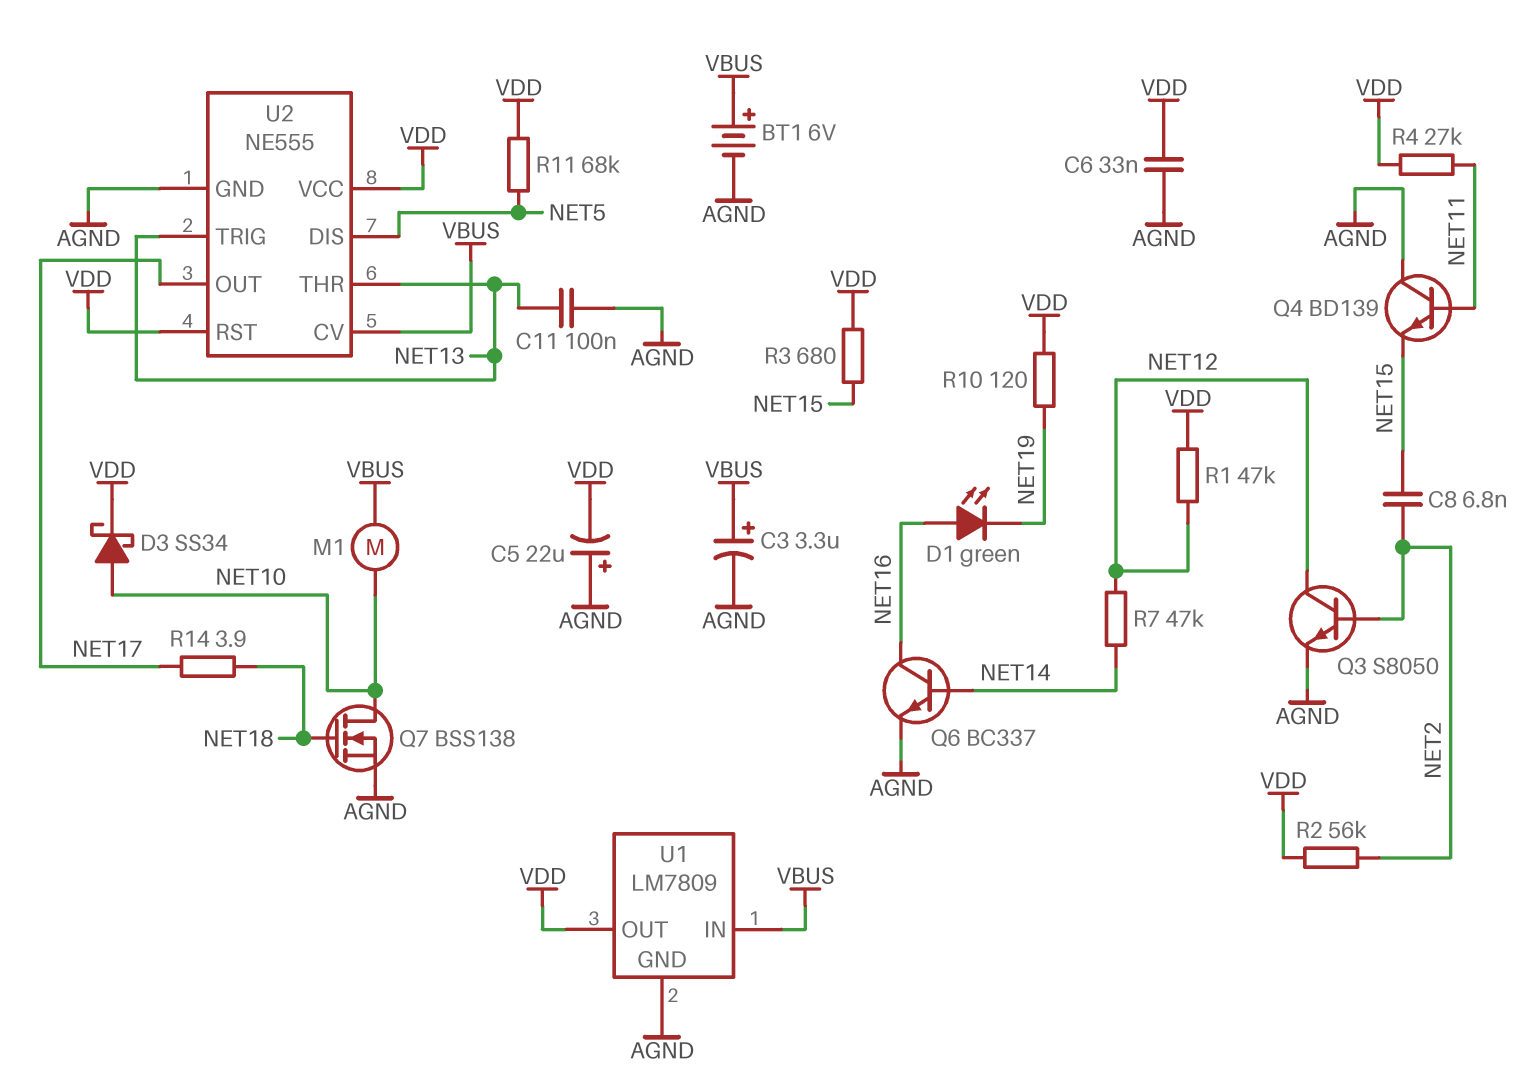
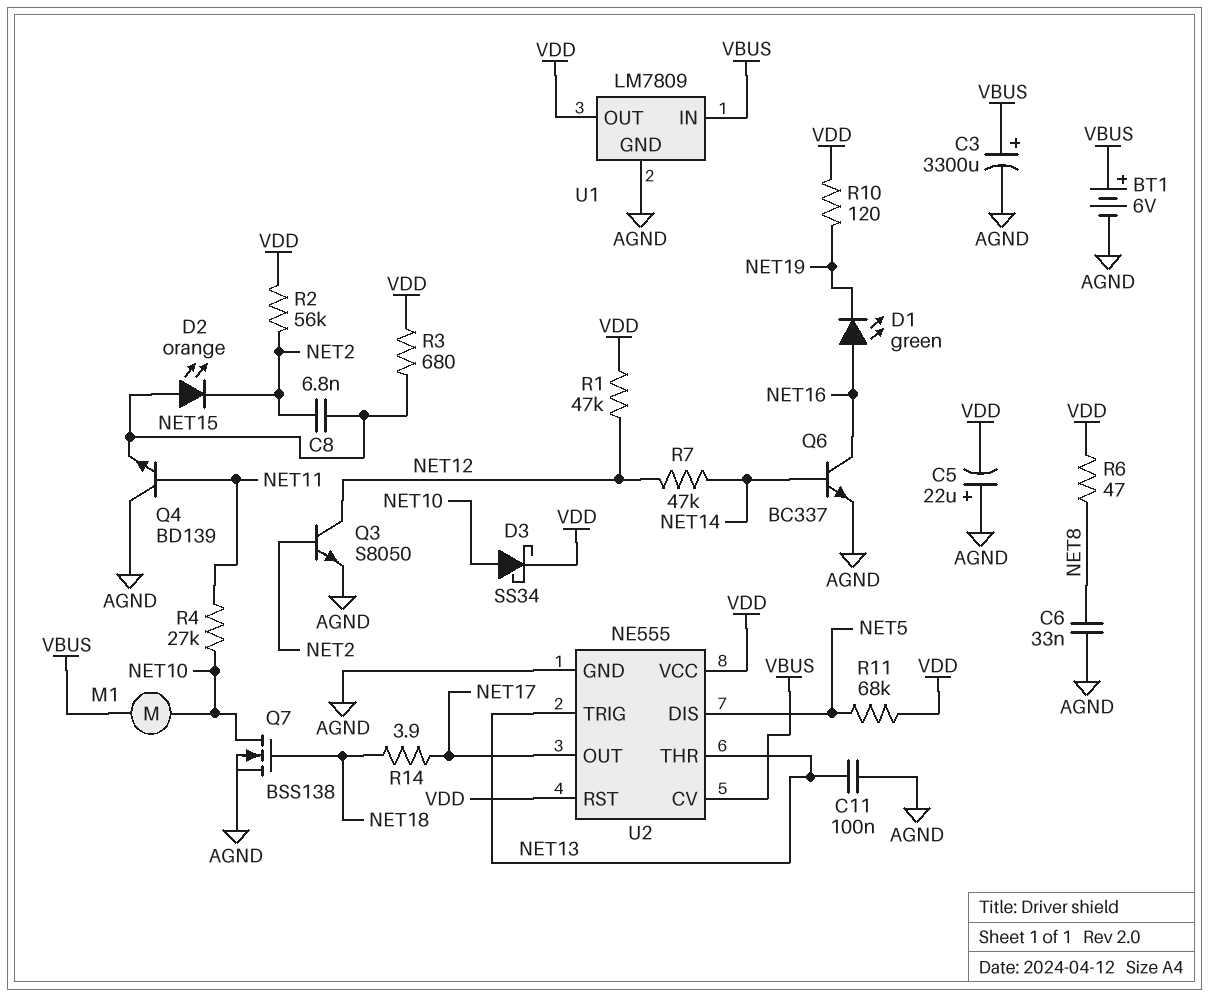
C3: 3.3uF (plus VBUS, minus AGND) -> 3300uF (plus VBUS, minus AGND)
C6: 33nF (AGND, VDD) -> 33nF (AGND, NET8)
D2: none -> LED orange (A NET15, K NET2)
R4: 27k (NET11, VDD) -> 27k (NET10, NET11)
R6: none -> 47 (NET8, VDD)

